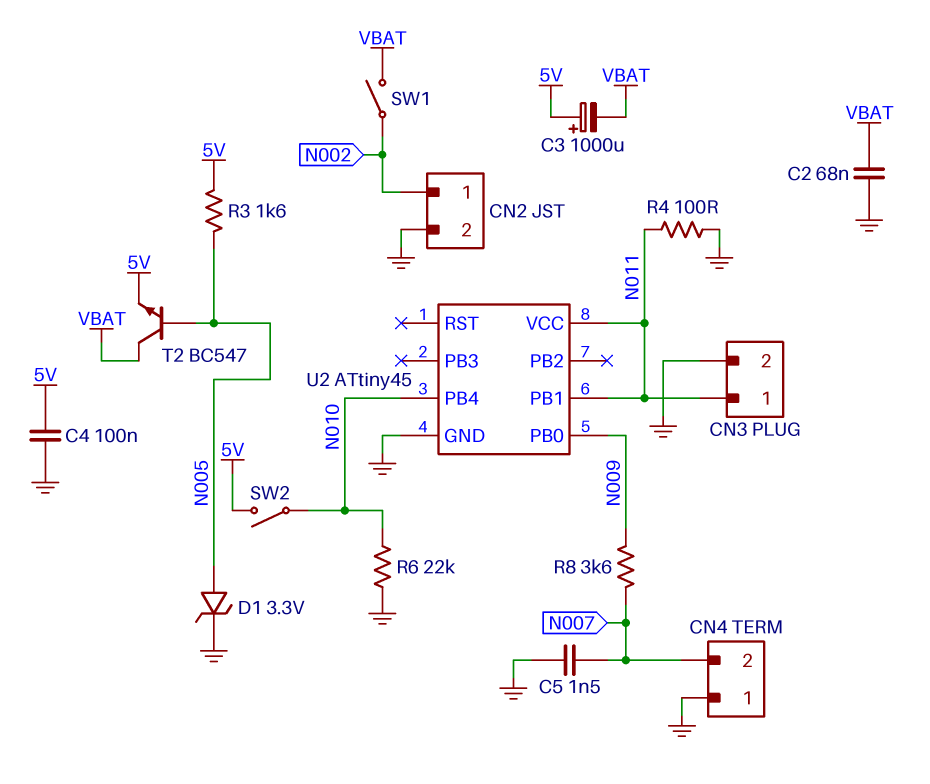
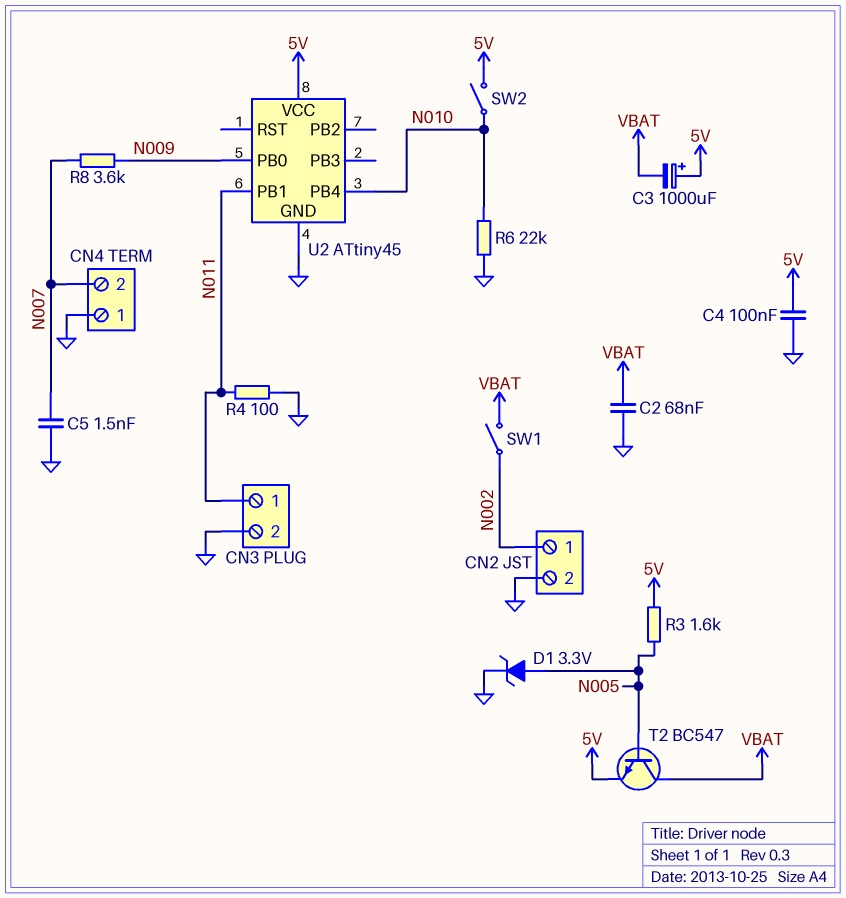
U2 pin VCC: N011 -> 5V

